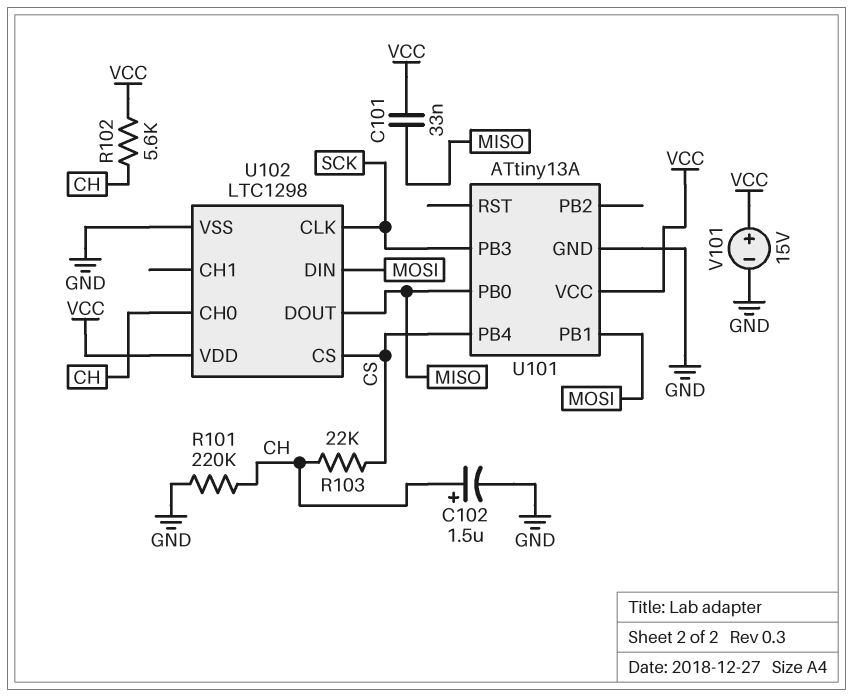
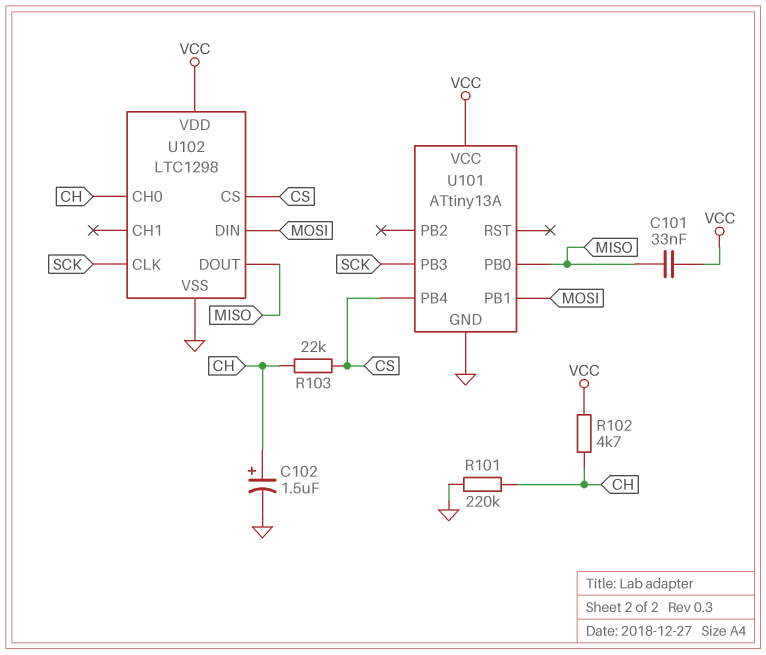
R102: 5.6k (CH, VCC) -> 4.7k (CH, VCC)
V101: 15V (plus VCC, minus GND) -> none

